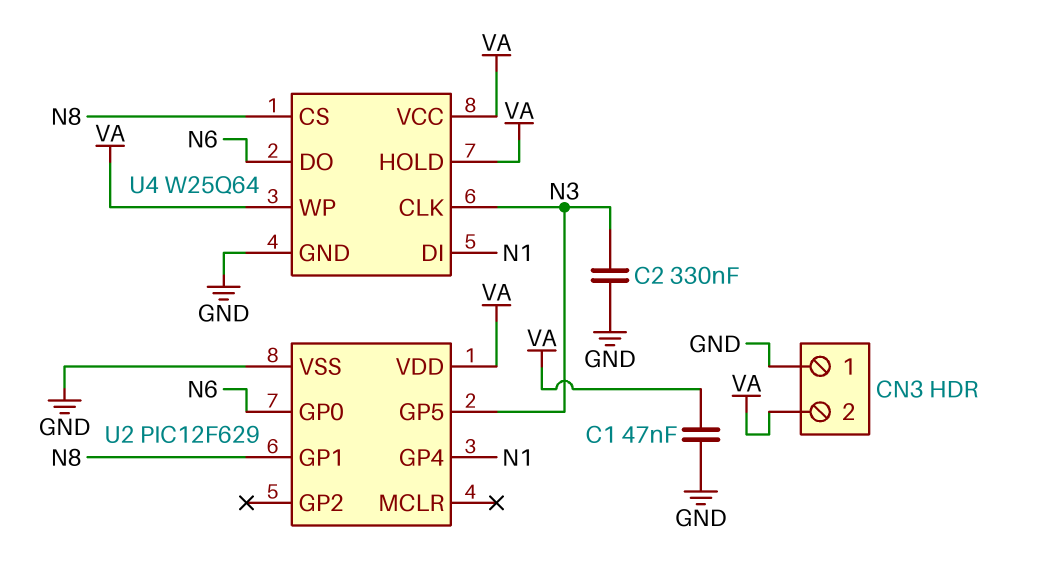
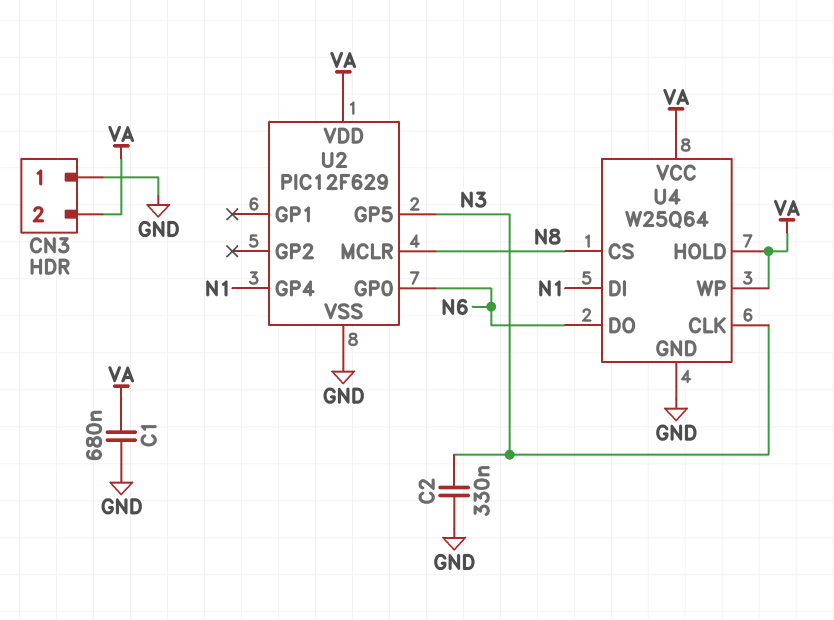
C1: 47nF (GND, VA) -> 680nF (GND, VA)
U2 pin GP1: N8 -> none
U2 pin MCLR: none -> N8

